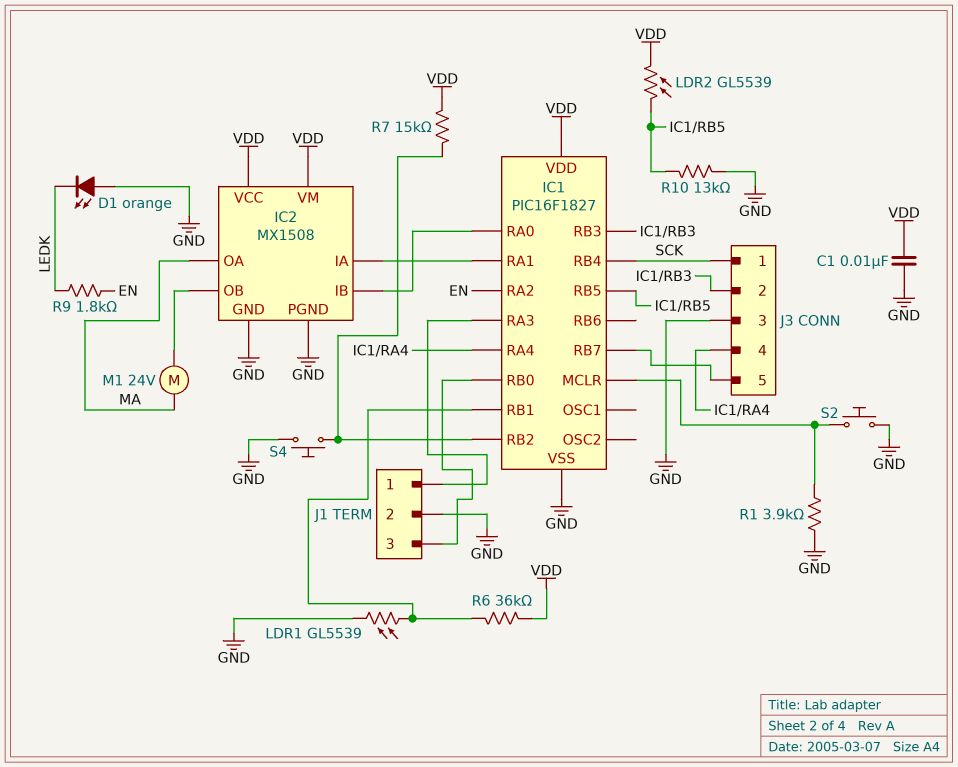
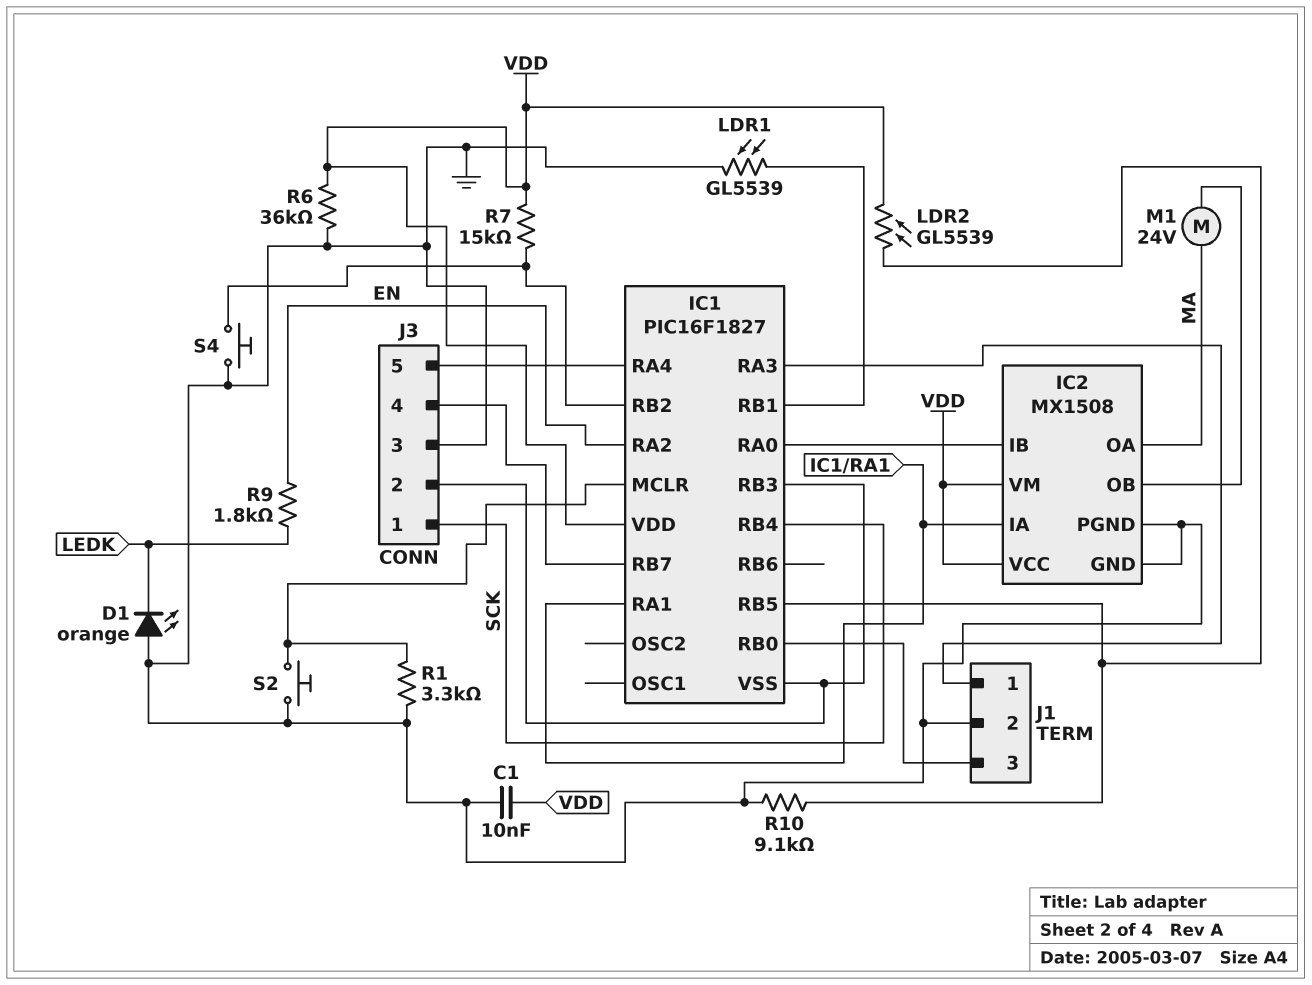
IC1 pin VSS: GND -> IC1/RB3
J3 pin 4: IC1/RA4 -> IC1/RB7
J3 pin 5: IC1/RB7 -> IC1/RA4
R1: 3.9k (GND, IC1/MCLR) -> 3.3k (GND, IC1/MCLR)
R6: 36k (IC1/RB1, VDD) -> 36k (GND, VDD)
R10: 13k (GND, IC1/RB5) -> 9.1k (GND, IC1/RB5)

